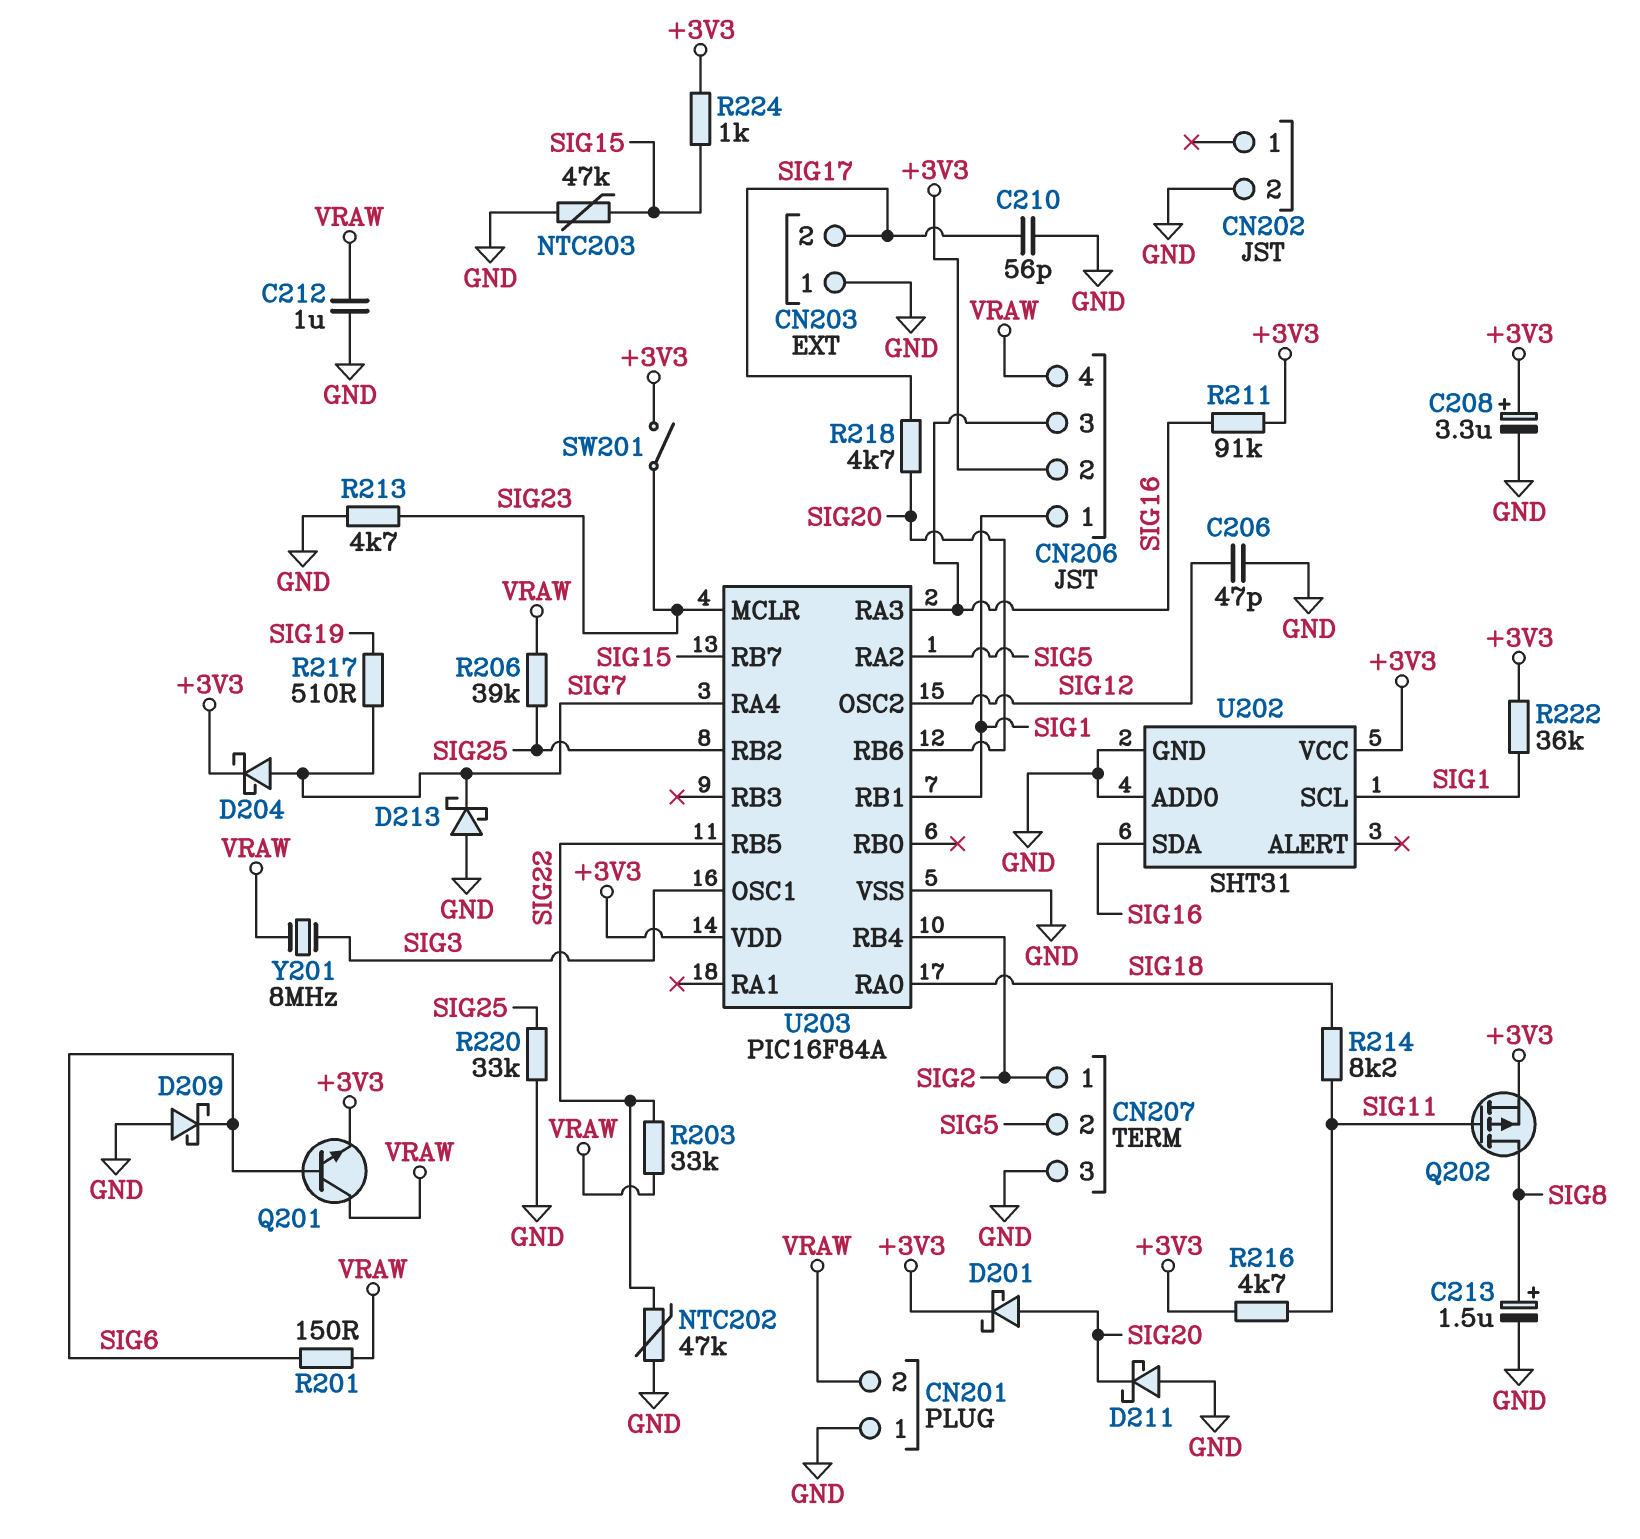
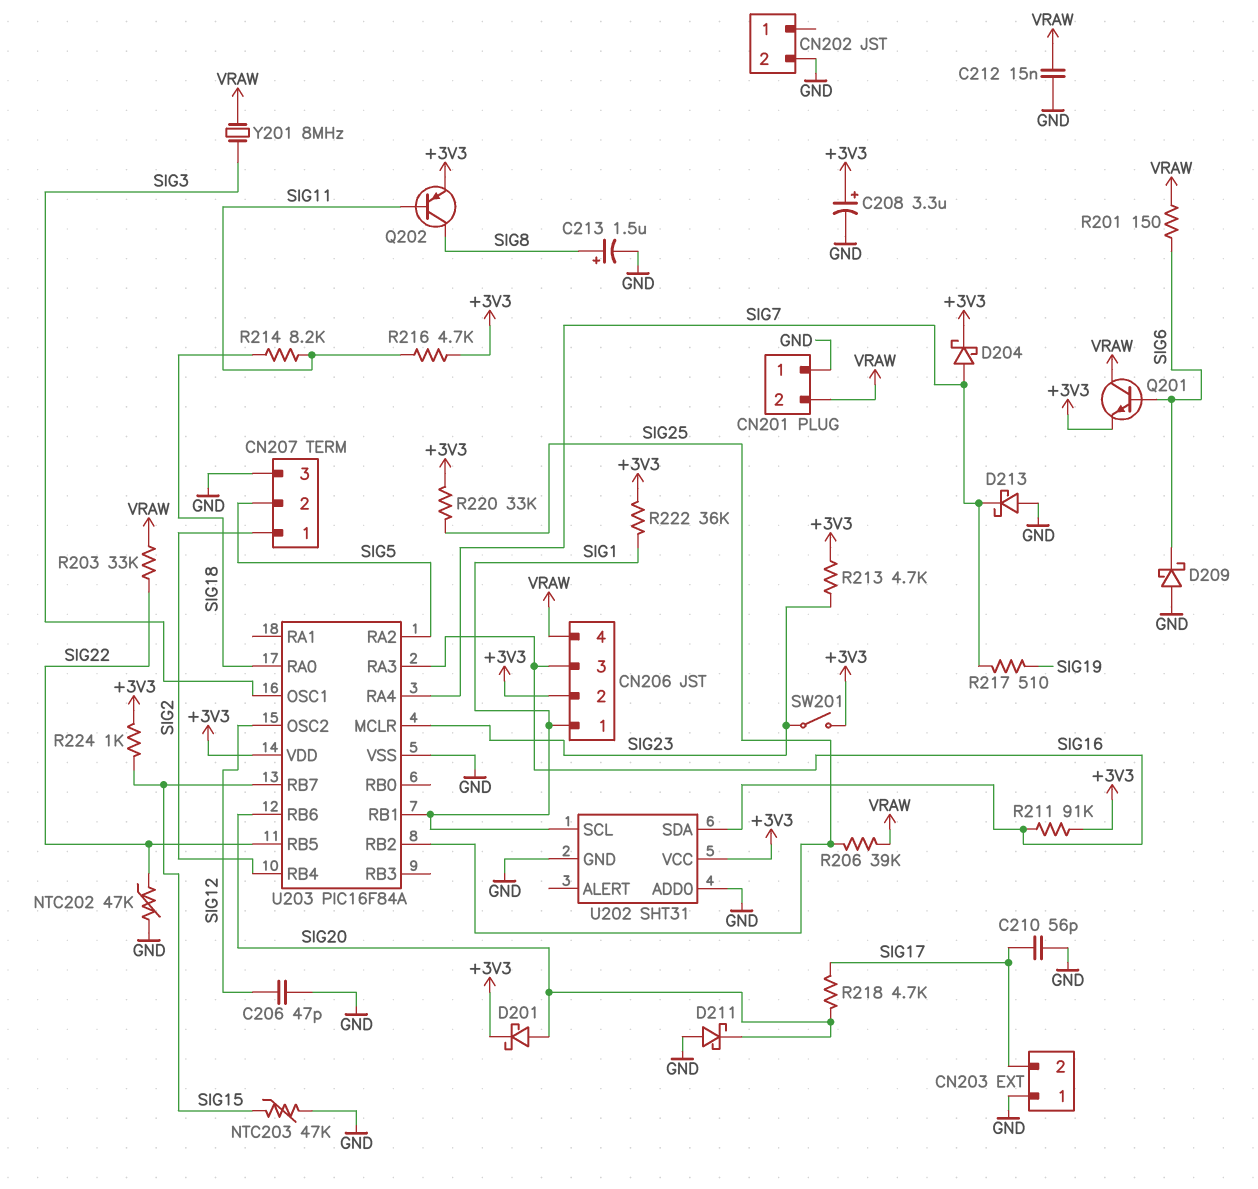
C212: 1uF (GND, VRAW) -> 15nF (GND, VRAW)
Q202: PMOS (G SIG11, D SIG8, S +3V3) -> PNP (B SIG11, C SIG8, E +3V3)
R213: 4.7k (GND, SIG23) -> 4.7k (+3V3, SIG23)
R220: 33k (GND, SIG25) -> 33k (+3V3, SIG25)

